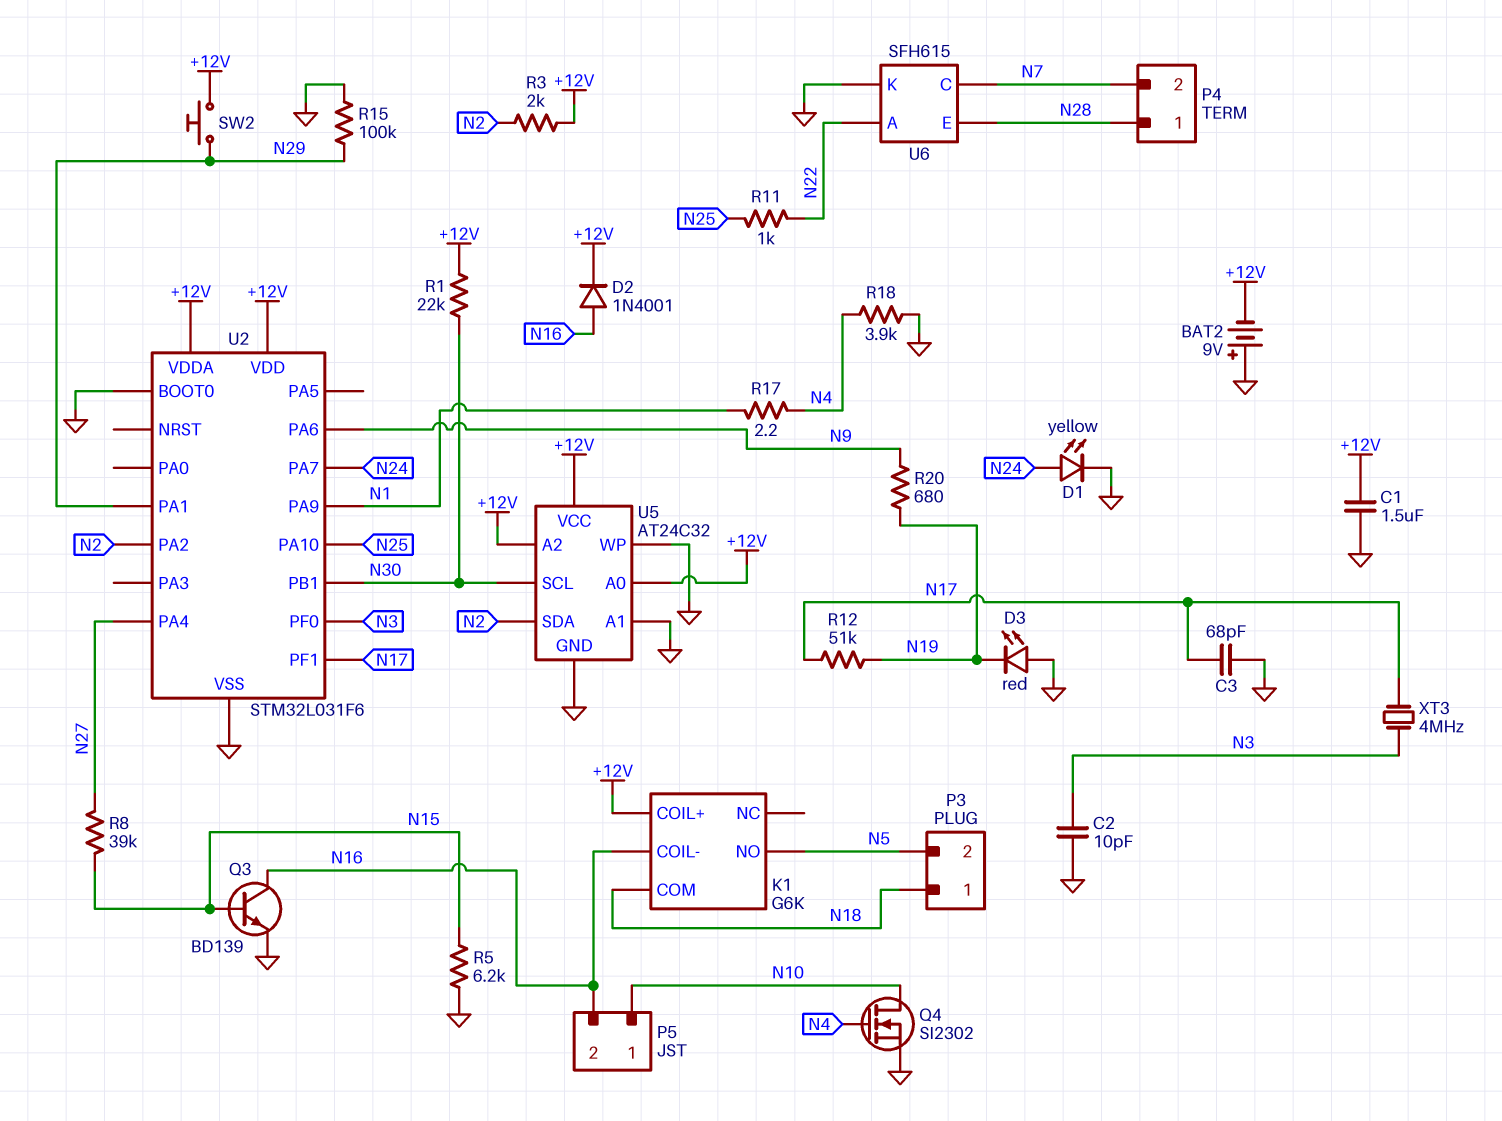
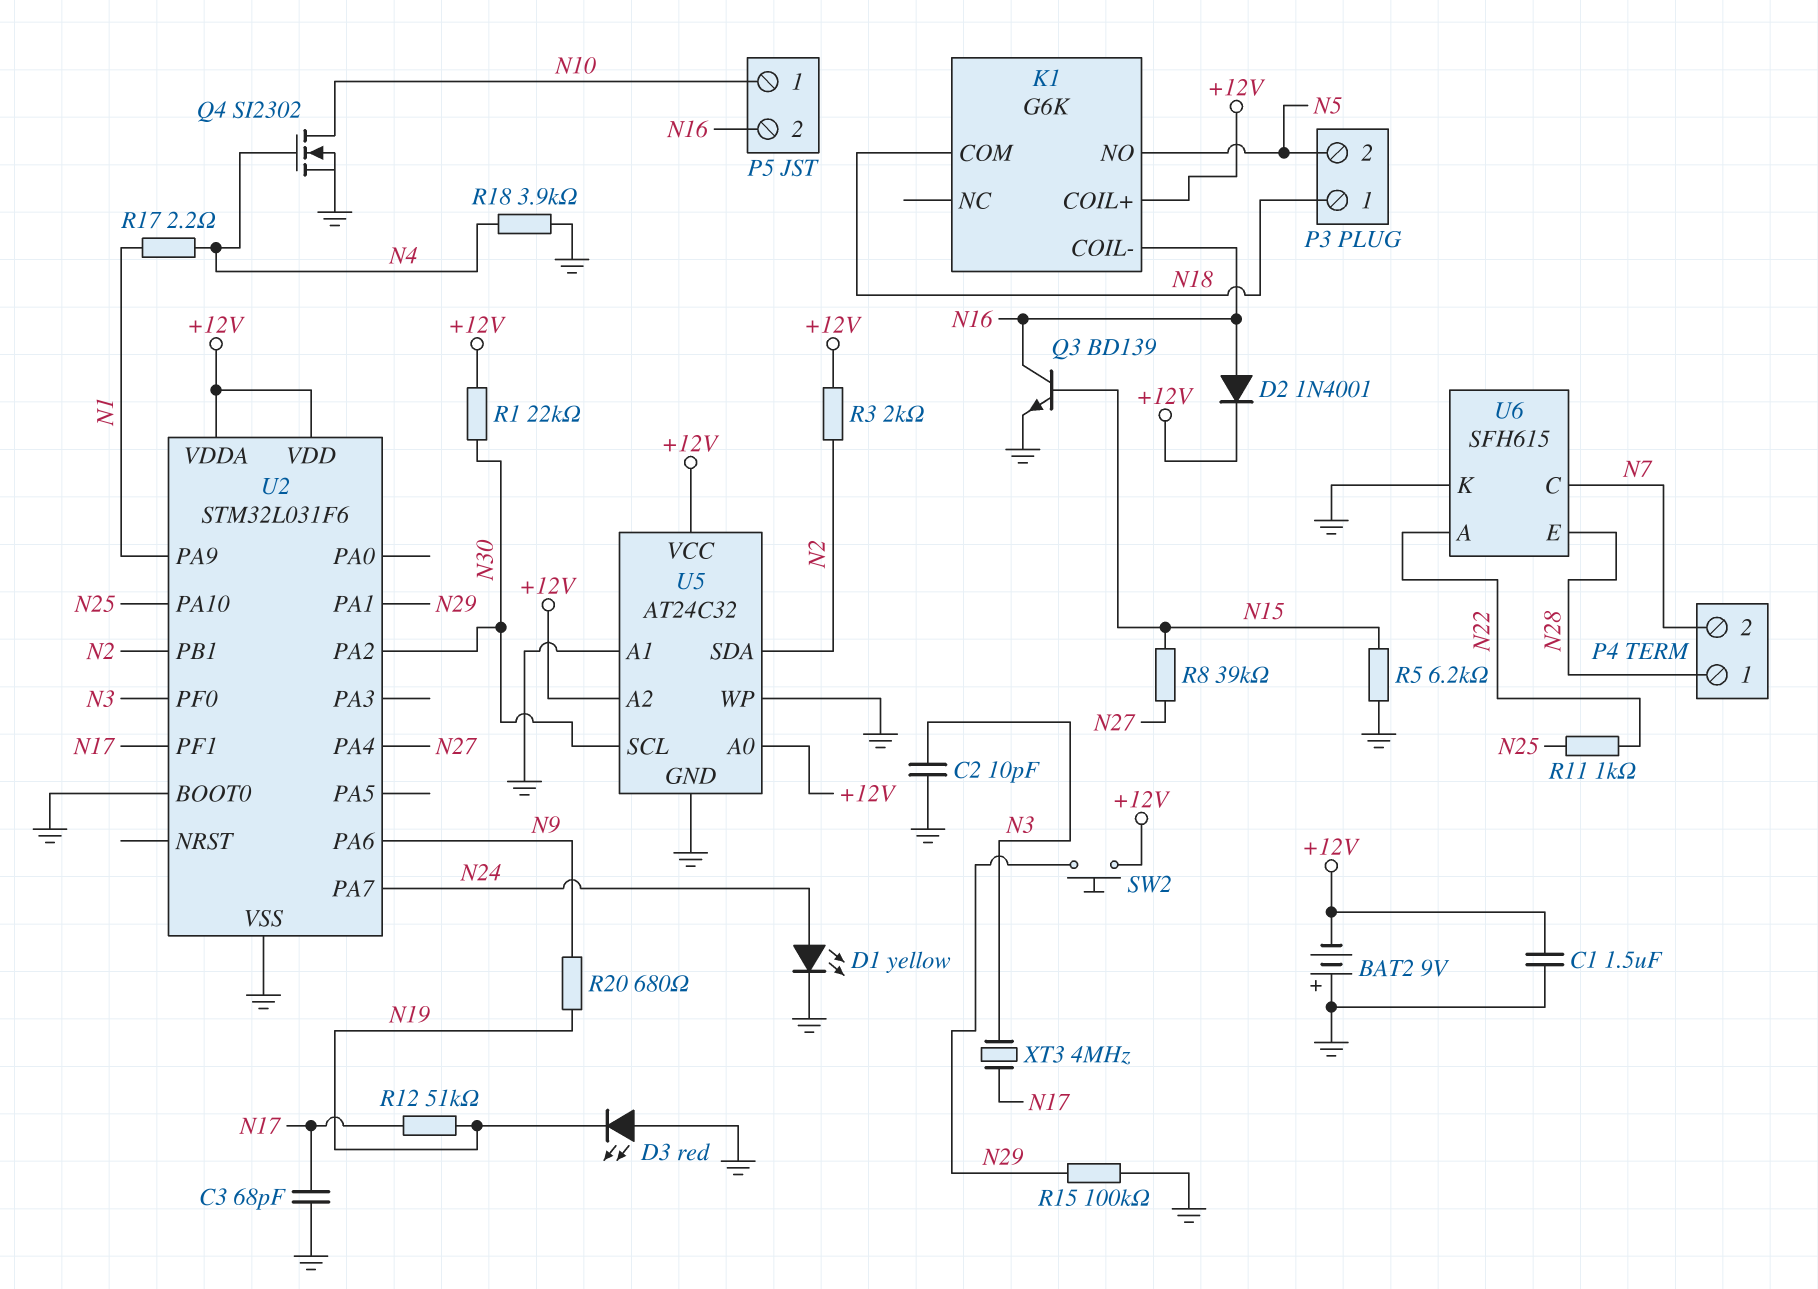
U2 pin PA2: N2 -> N30
U2 pin PB1: N30 -> N2

